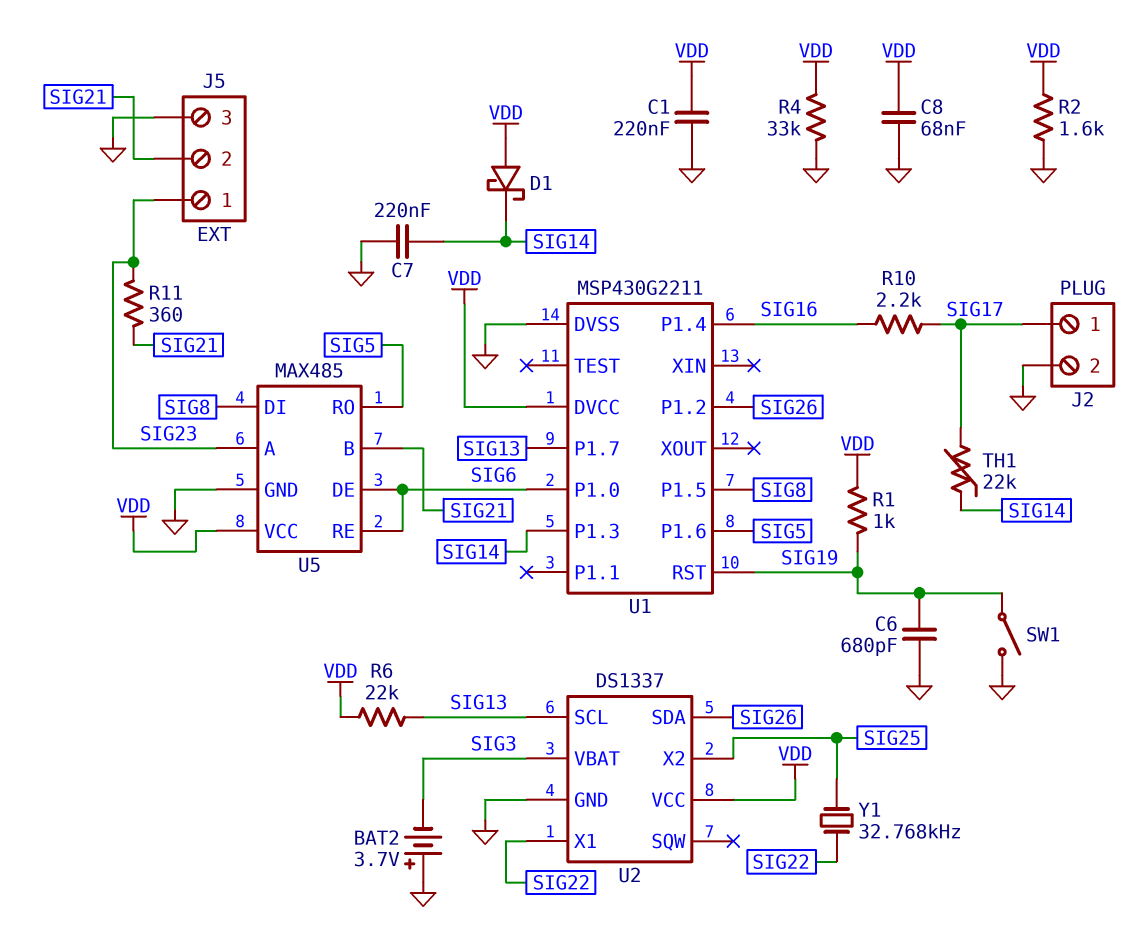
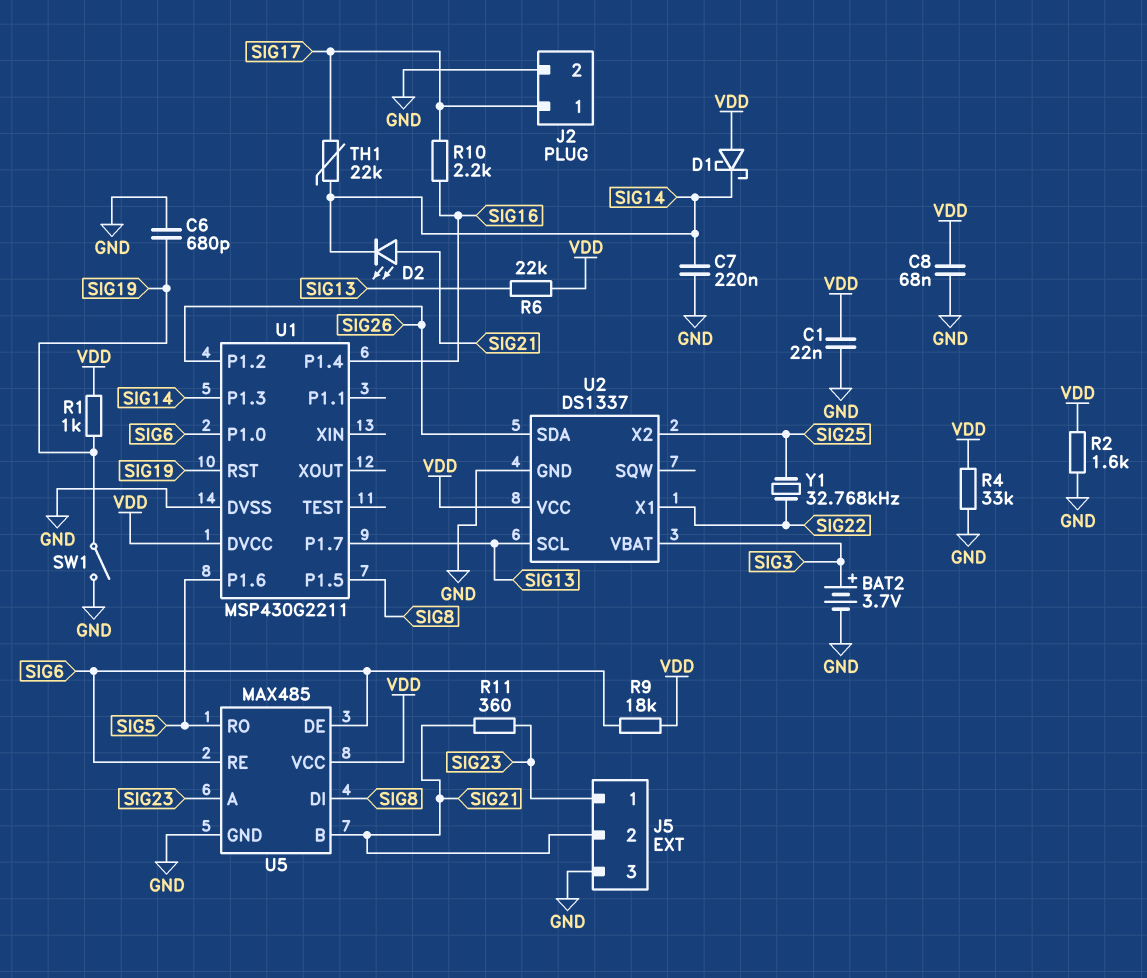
BAT2: 3.7V (plus GND, minus SIG3) -> 3.7V (plus SIG3, minus GND)
C1: 220nF (GND, VDD) -> 22nF (GND, VDD)
D2: none -> LED (A SIG21, K SIG14)
R9: none -> 18k (SIG6, VDD)

